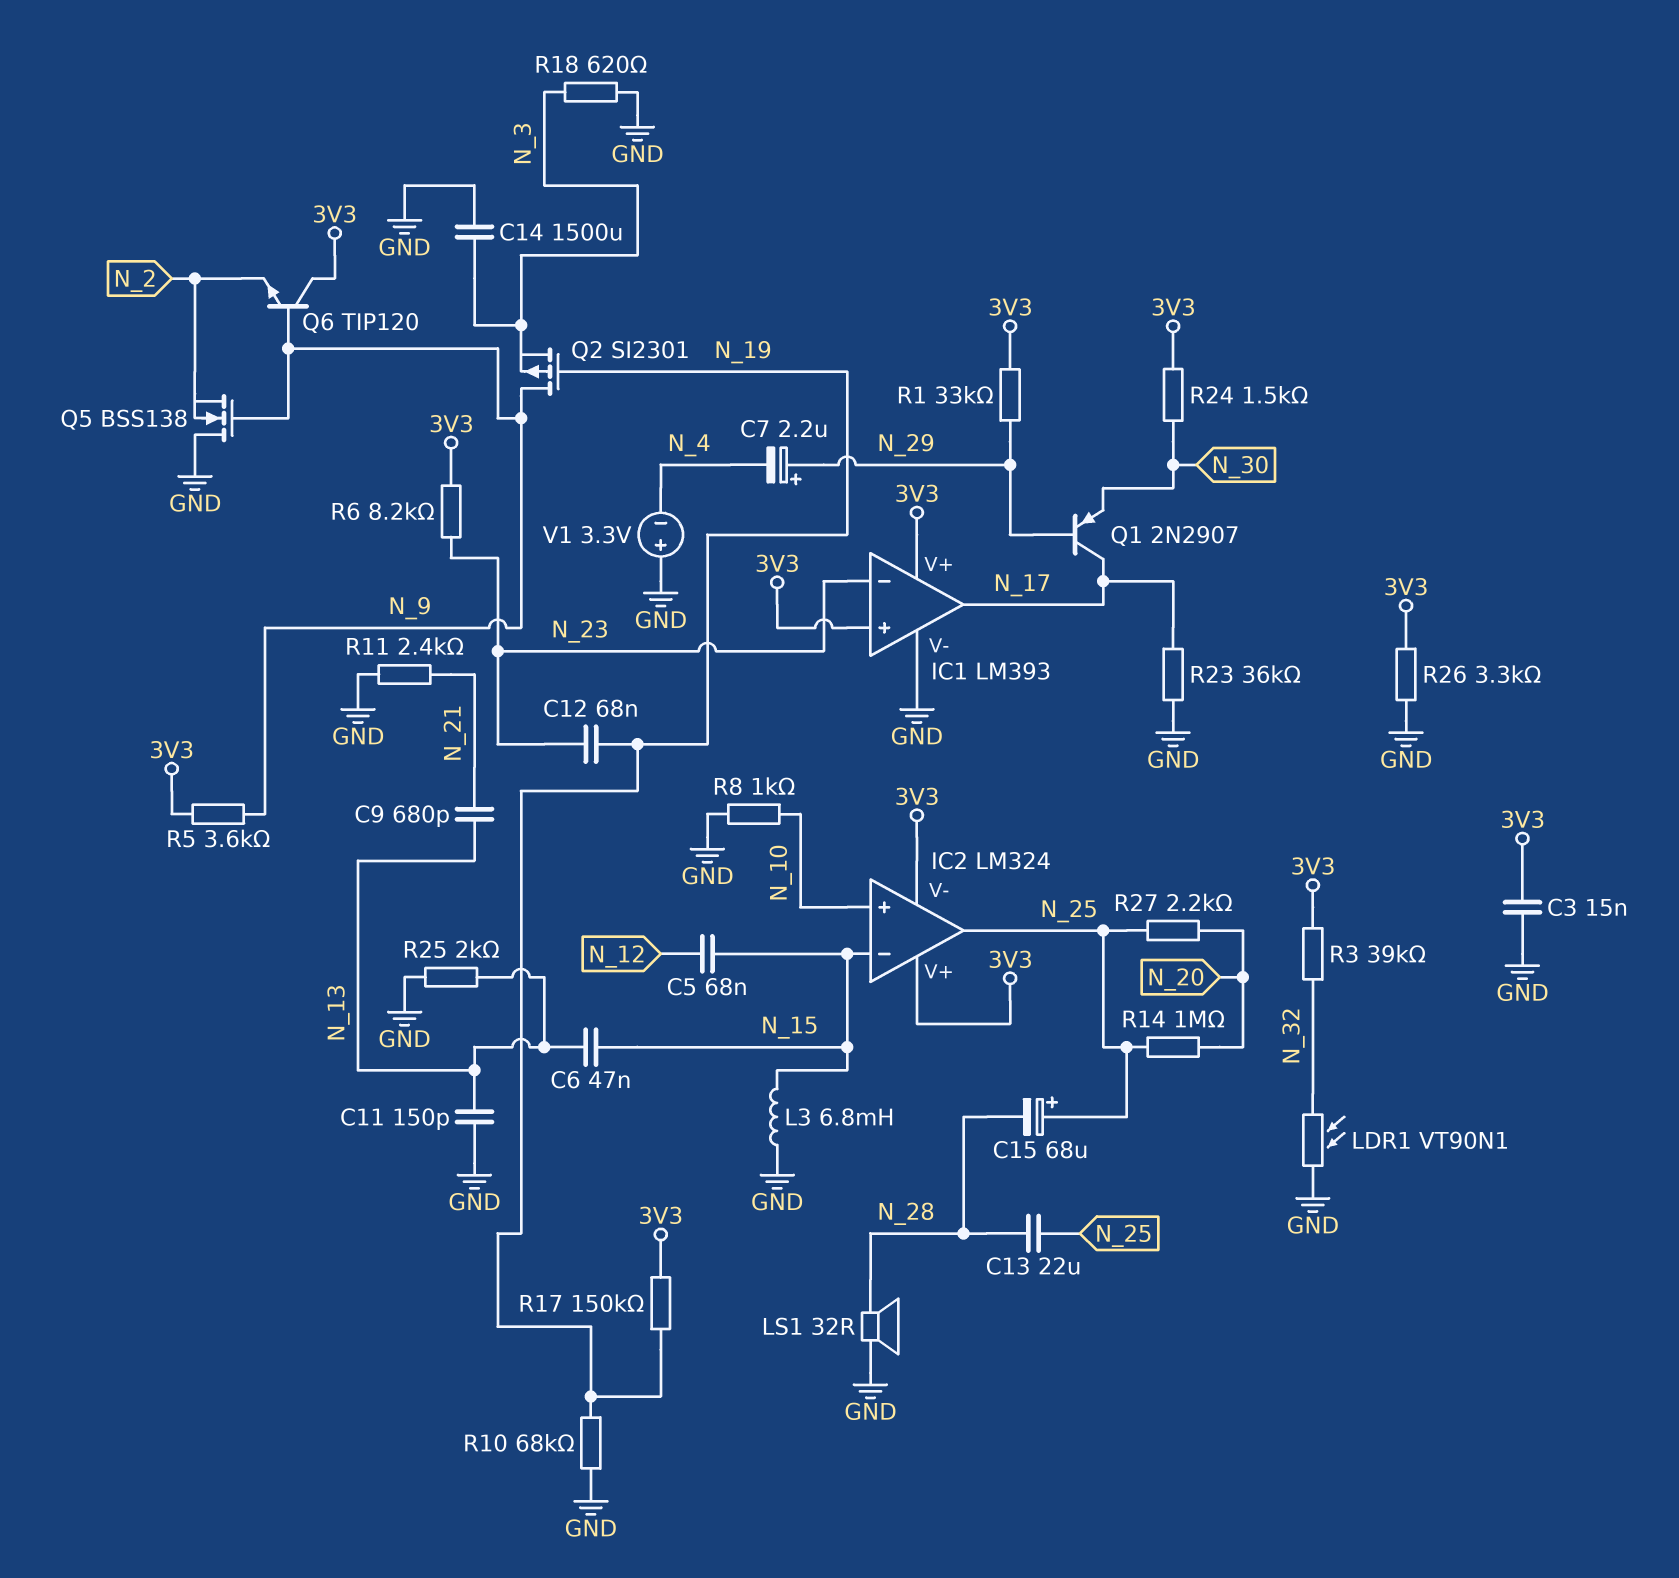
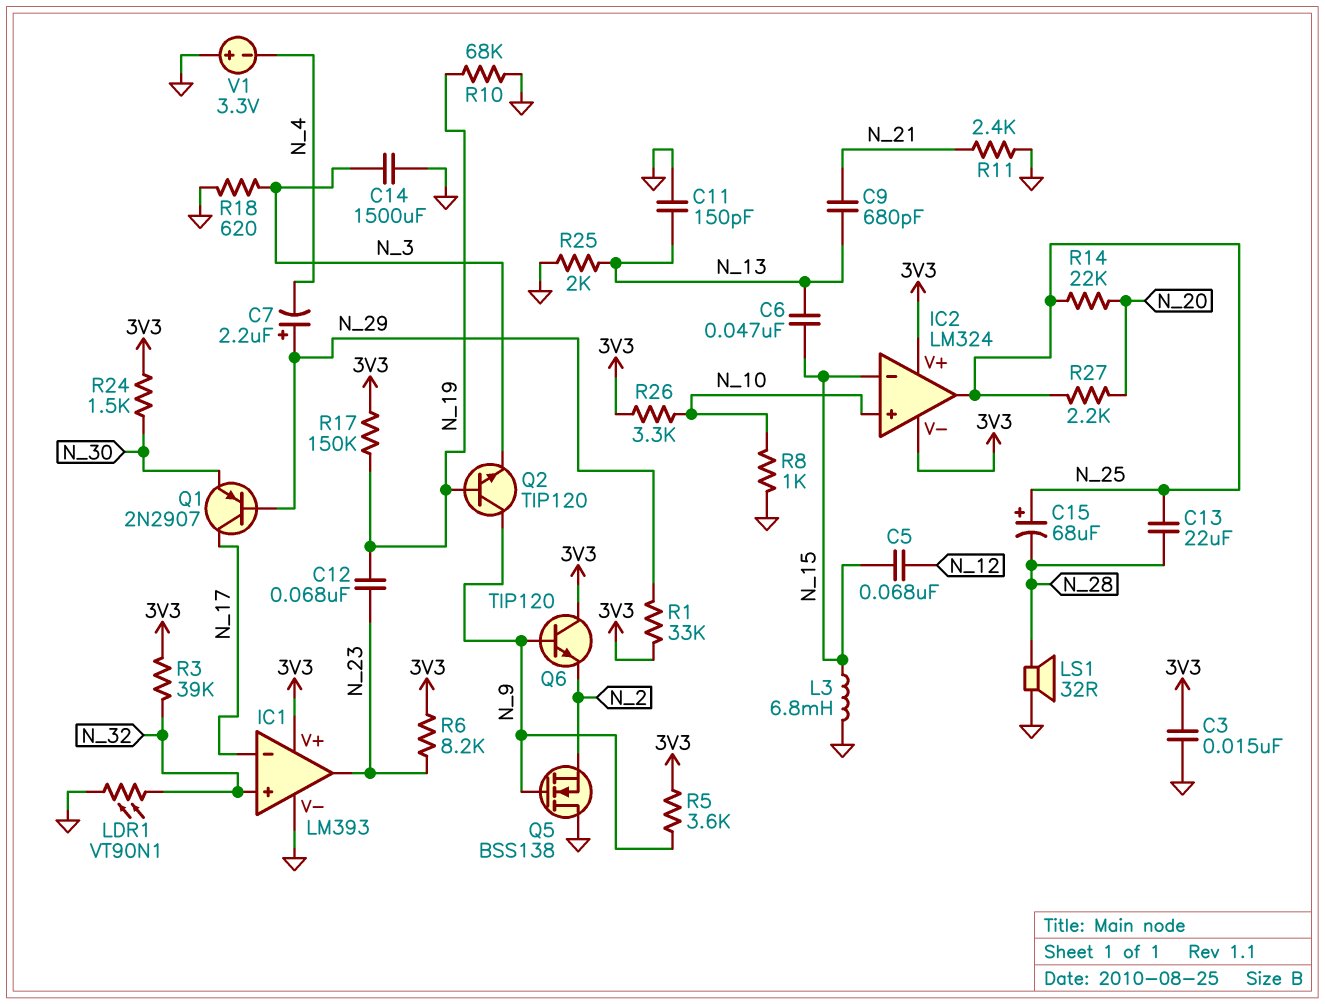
IC1 pin in+: 3V3 -> N_32
IC1 pin in-: N_23 -> N_17
IC1 pin out: N_17 -> N_23
Q2: PMOS SI2301 (G N_19, D N_9, S N_3) -> NPN TIP120 (B N_19, C N_9, E N_3)
R14: 1M (N_20, N_25) -> 22k (N_20, N_25)
R23: 36k (GND, N_17) -> none
R26: 3.3k (3V3, GND) -> 3.3k (3V3, N_10)

